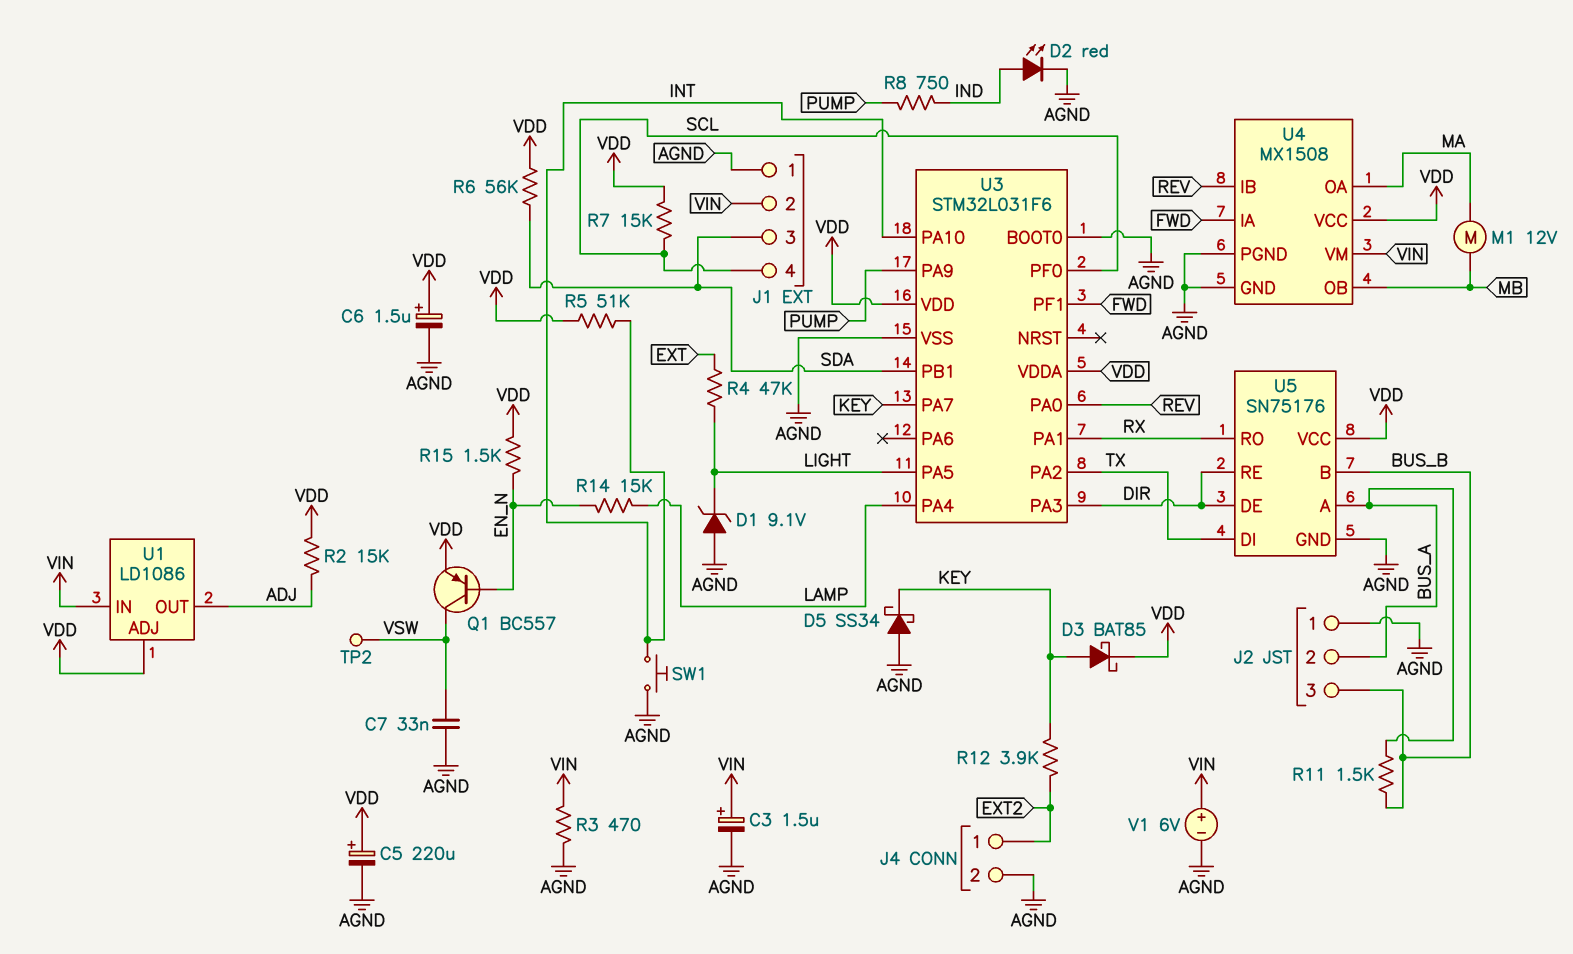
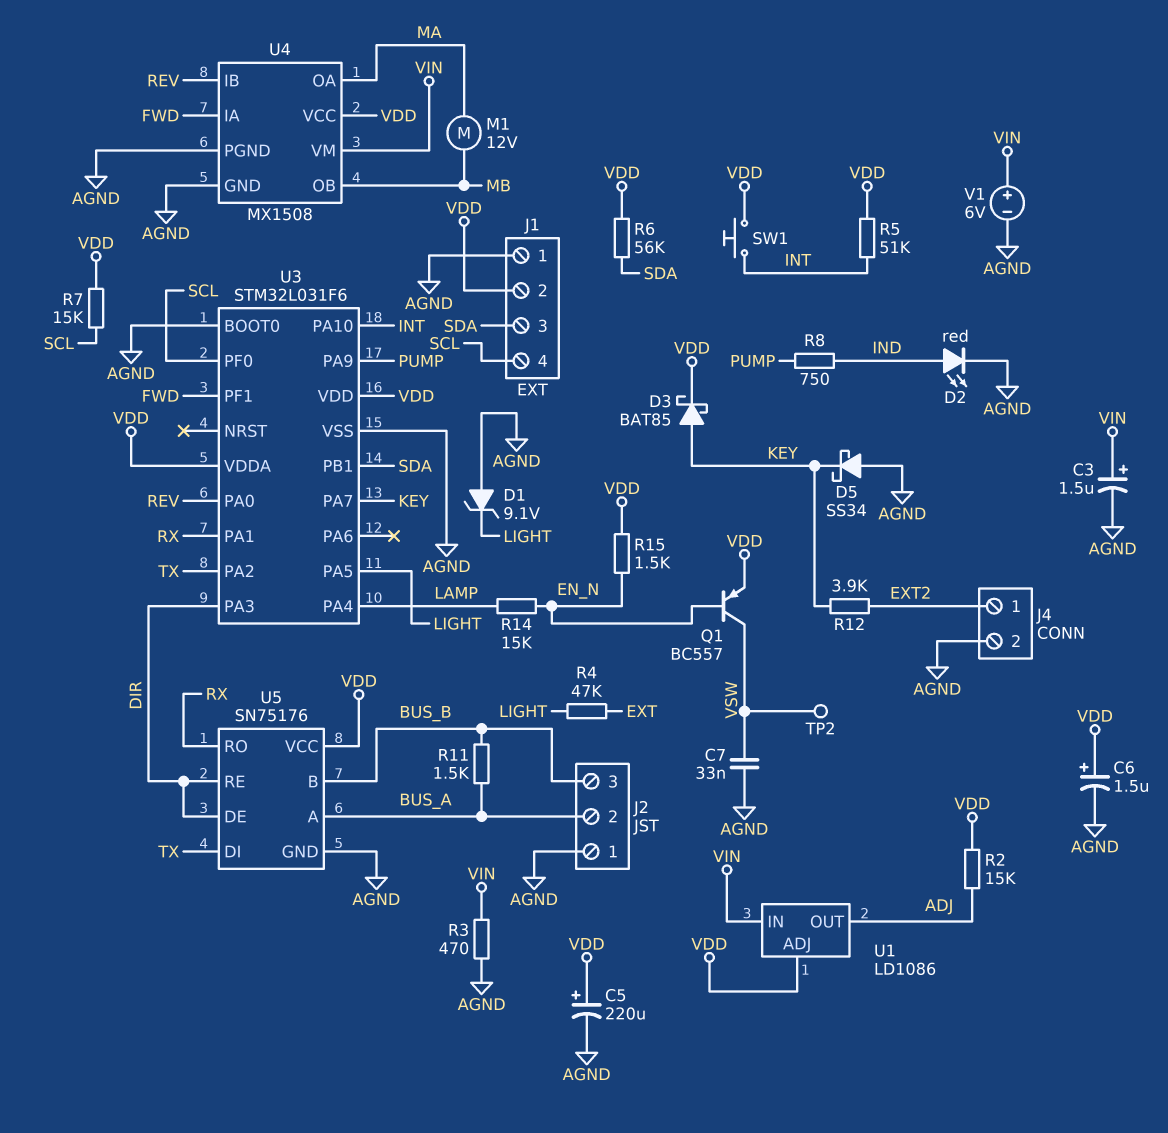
J1 pin 2: VIN -> VDD
SW1: button (AGND, INT) -> button (INT, VDD)

